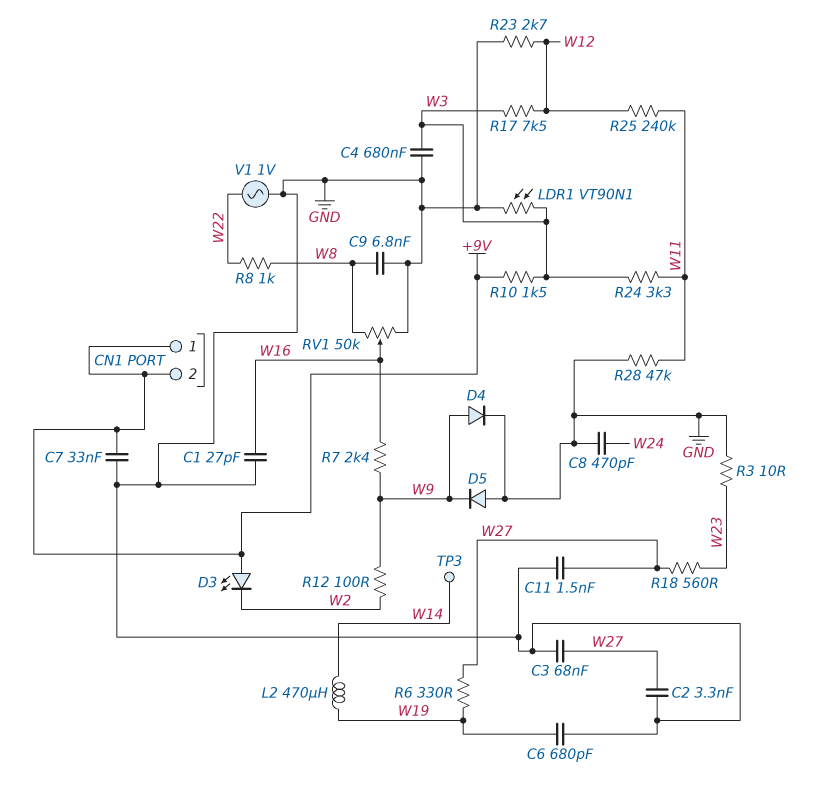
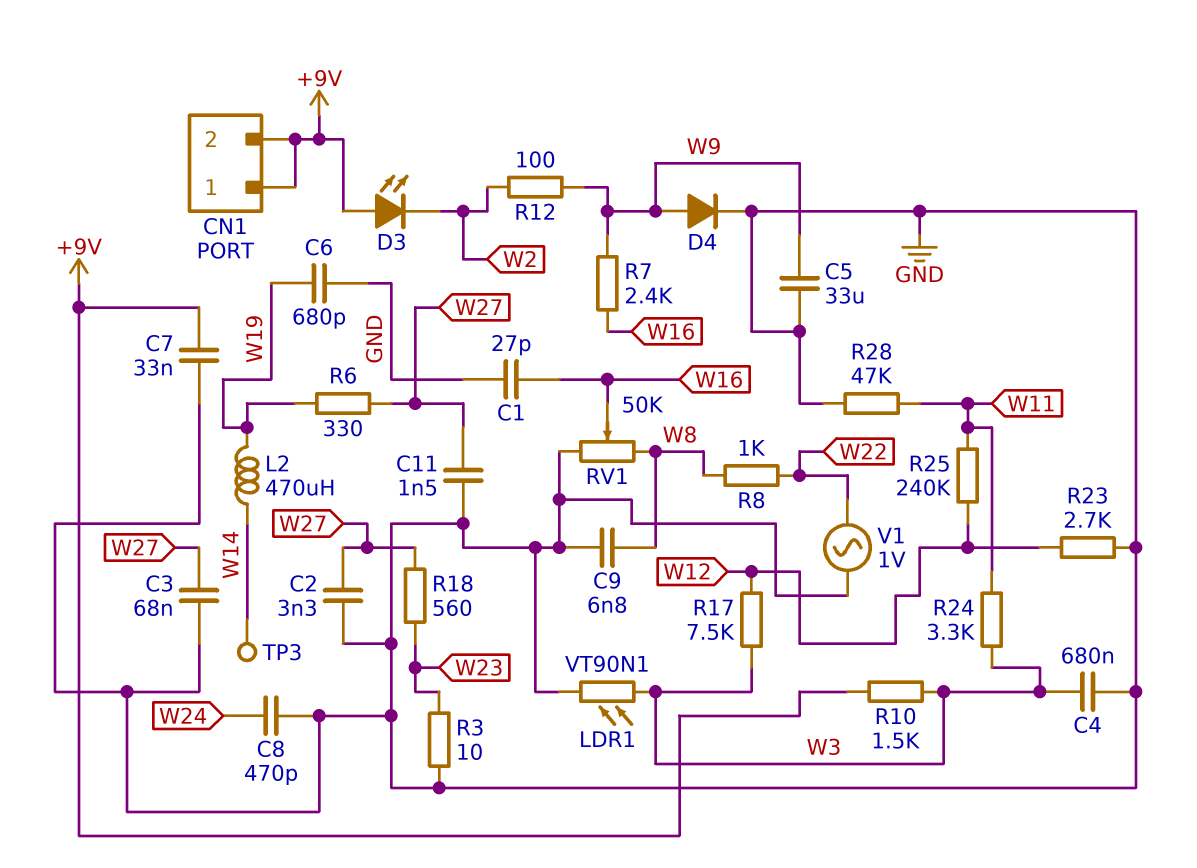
C5: none -> 33uF (GND, W9)
D5: diode (A GND, K W9) -> none

